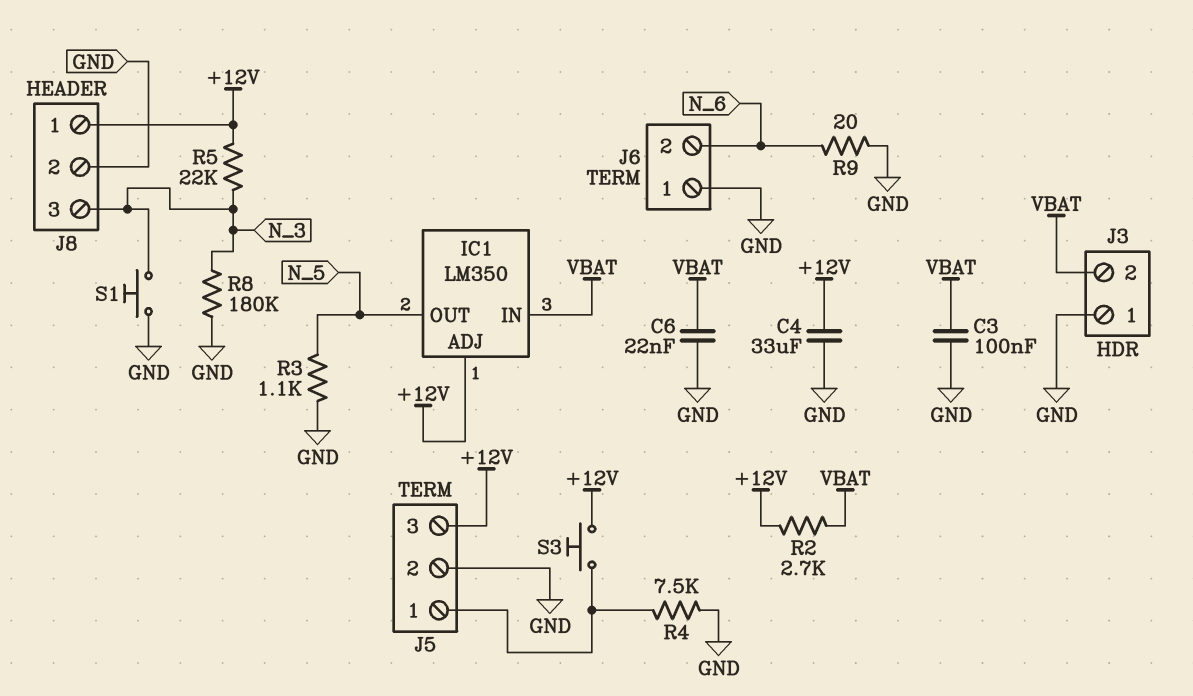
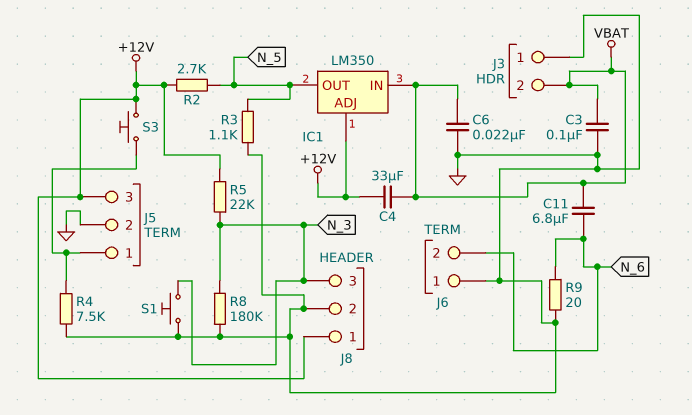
C4: 33uF (+12V, GND) -> 33uF (+12V, VBAT)
C11: none -> 6.8uF (N_6, VBAT)
R2: 2.7k (+12V, VBAT) -> 2.7k (+12V, N_5)

